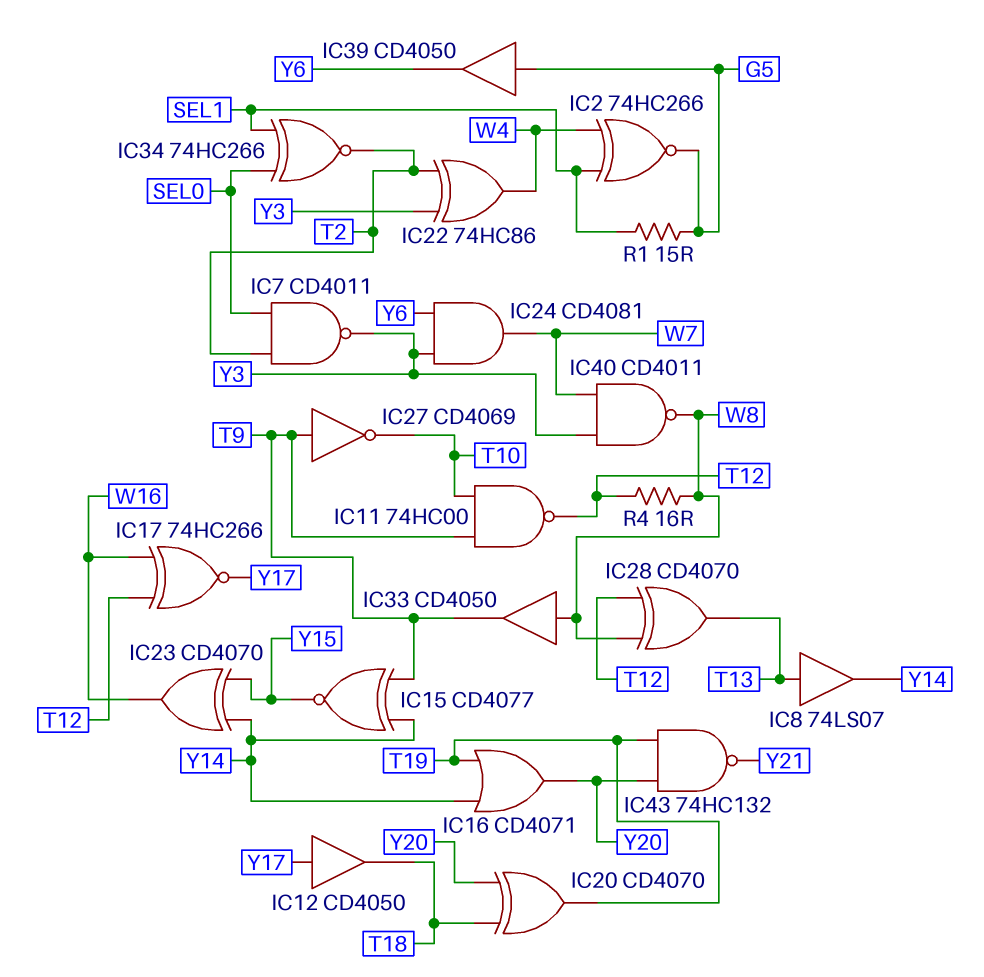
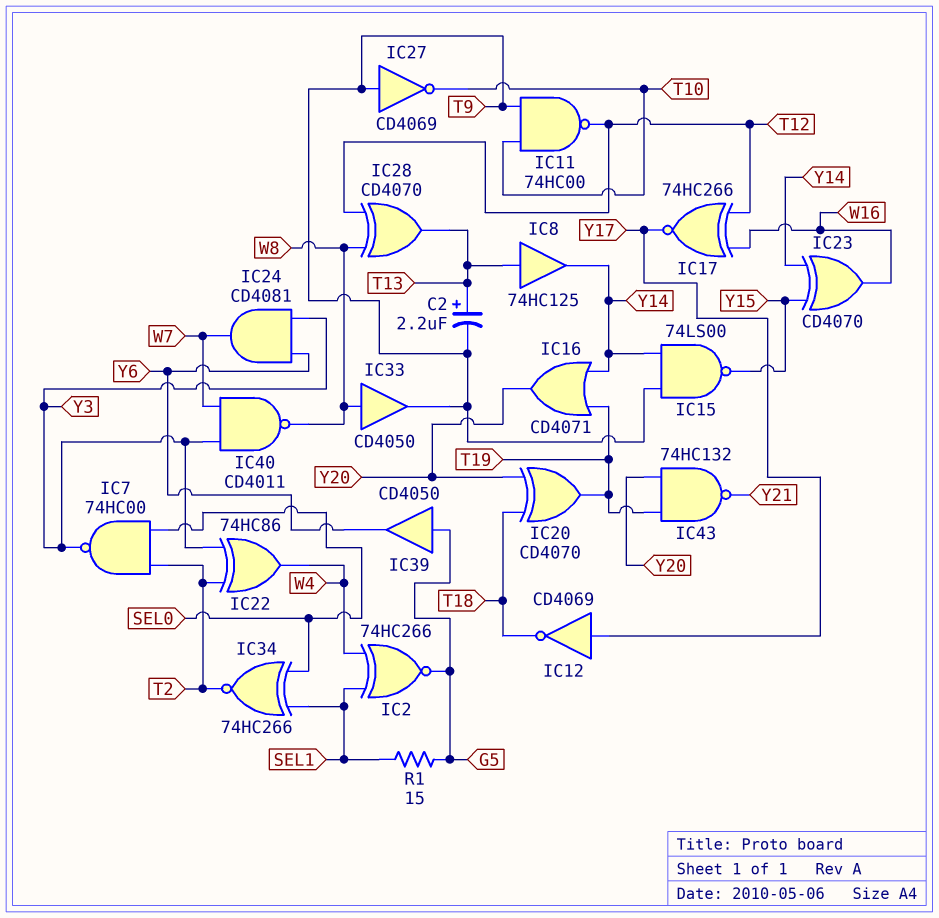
C2: none -> 2.2uF (plus T13, minus T9)
IC7: NAND CD4011 (in SEL0, in T2, out Y3) -> NAND 74HC00 (in SEL0, in T2, out Y3)
IC8: buffer 74LS07 (in T13, out Y14) -> buffer 74HC125 (in T13, out Y14)
IC12: buffer CD4050 (in Y17, out T18) -> NOT CD4069 (in Y17, out T18)
IC15: XNOR CD4077 (in T9, in Y14, out Y15) -> NAND 74LS00 (in T9, in Y14, out Y15)
R4: 16 (T12, W8) -> none

